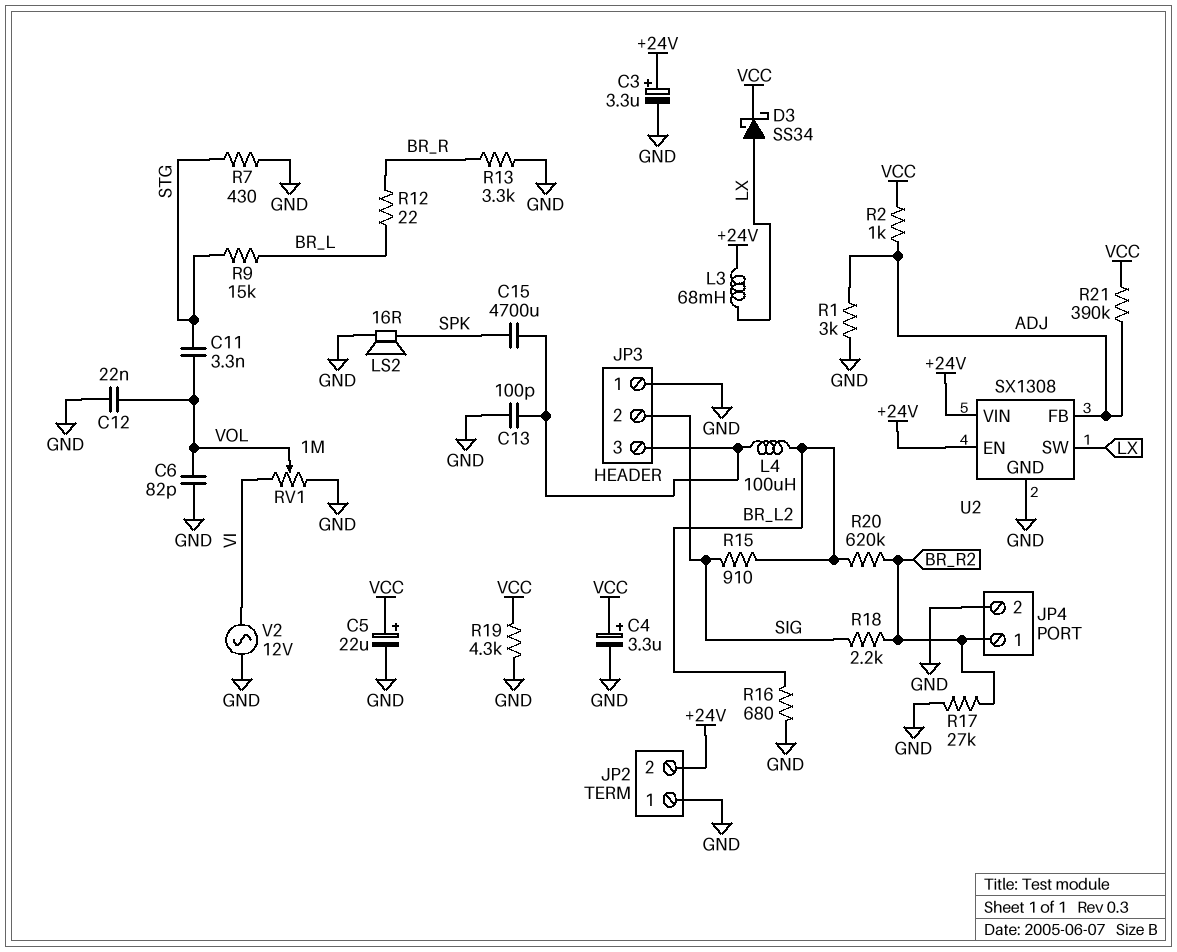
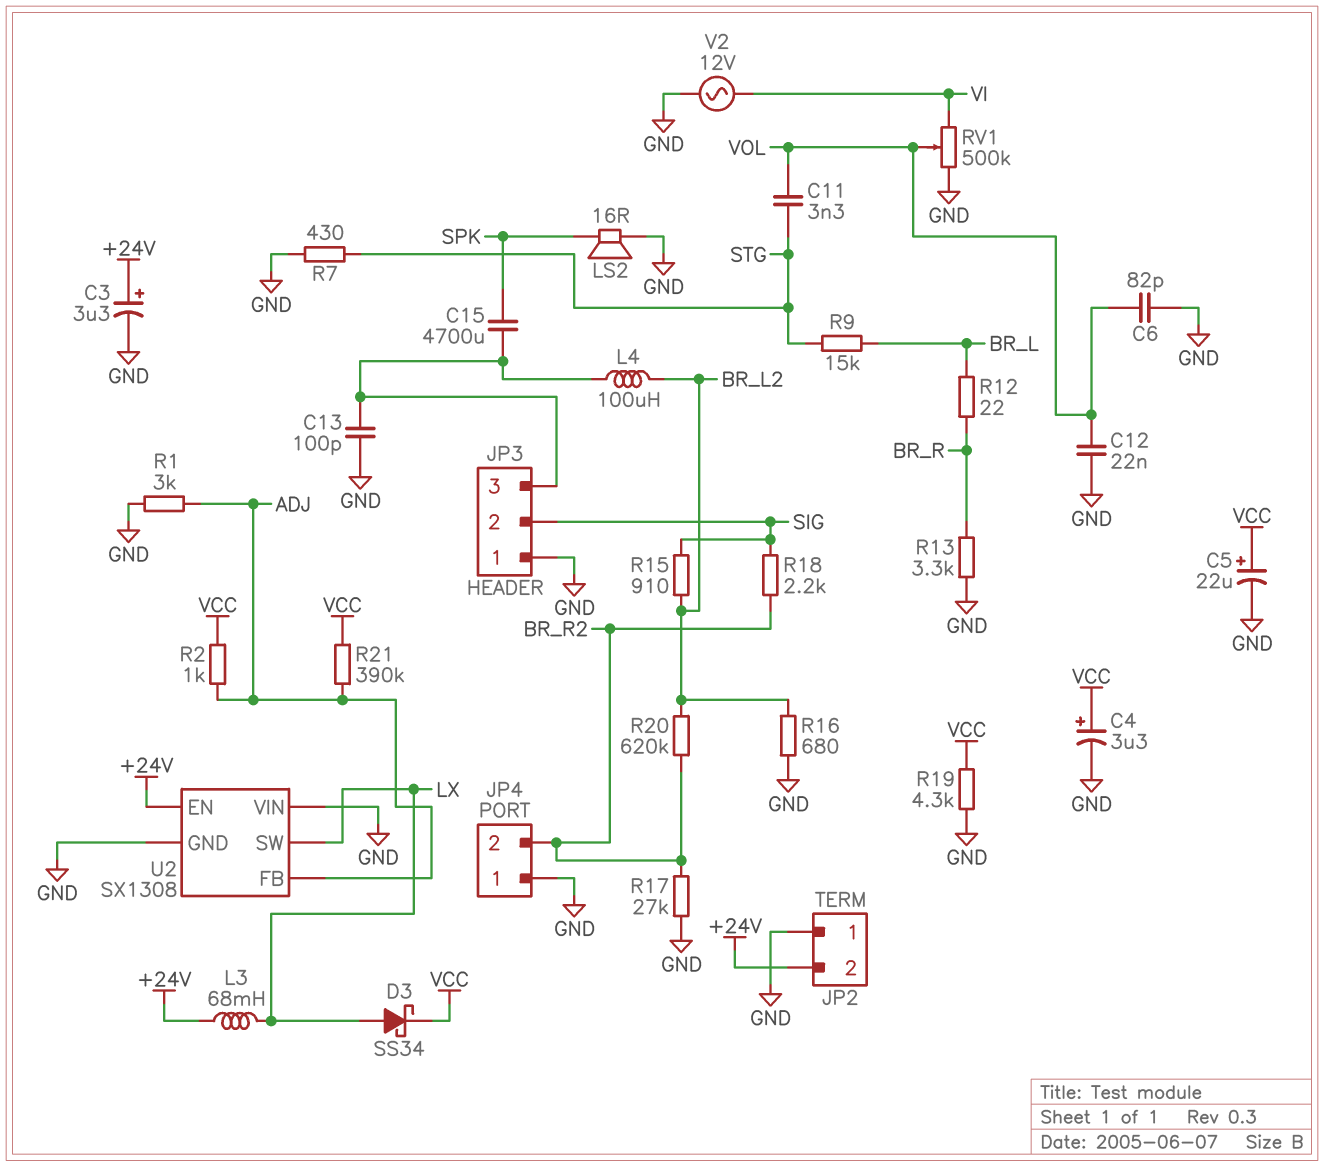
JP4 pin 1: BR_R2 -> GND
JP4 pin 2: GND -> BR_R2
RV1: 1M (GND, VI, wiper VOL) -> 500k (GND, VI, wiper VOL)
U2 pin VIN: +24V -> GND

